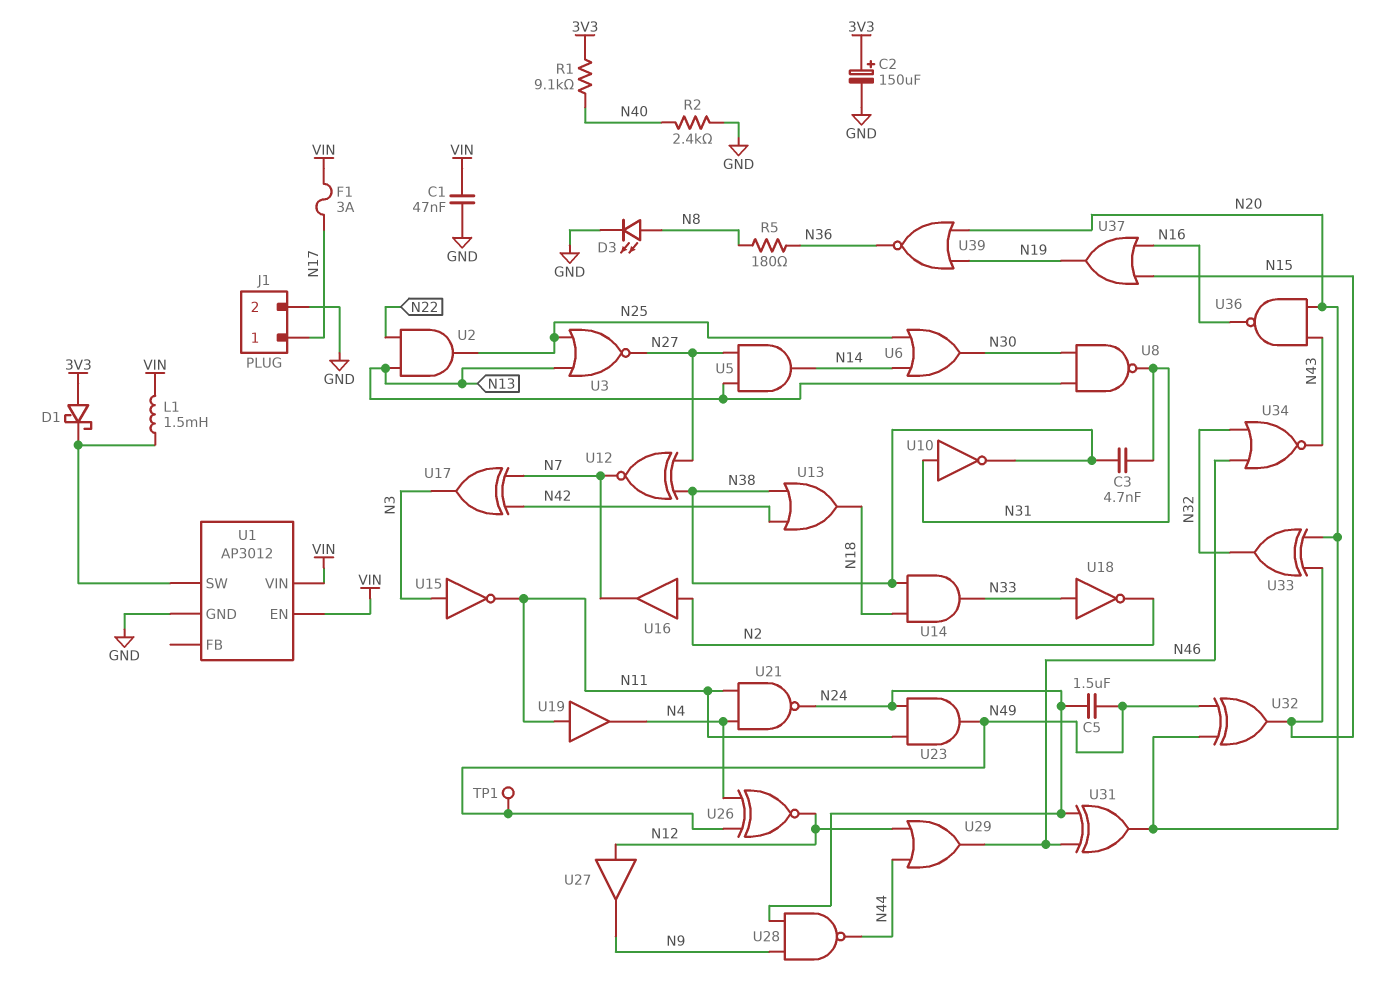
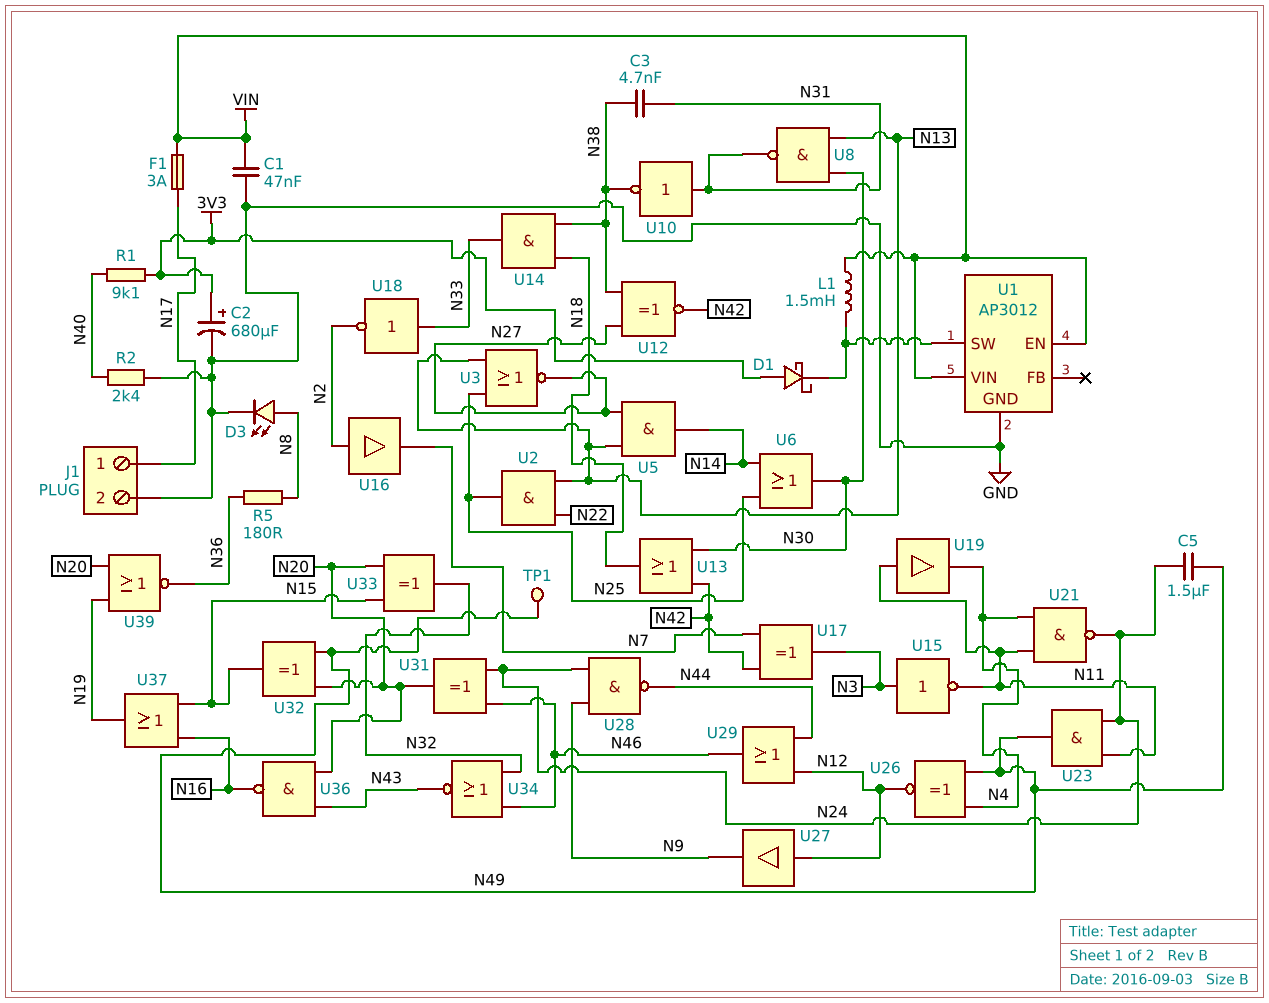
C2: 150uF (plus 3V3, minus GND) -> 680uF (plus 3V3, minus GND)
U12: XNOR (in N27, in N38, out N7) -> XNOR (in N27, in N38, out N42)
U13: OR (in N38, in N42, out N18) -> OR (in N30, in N42, out N18)

